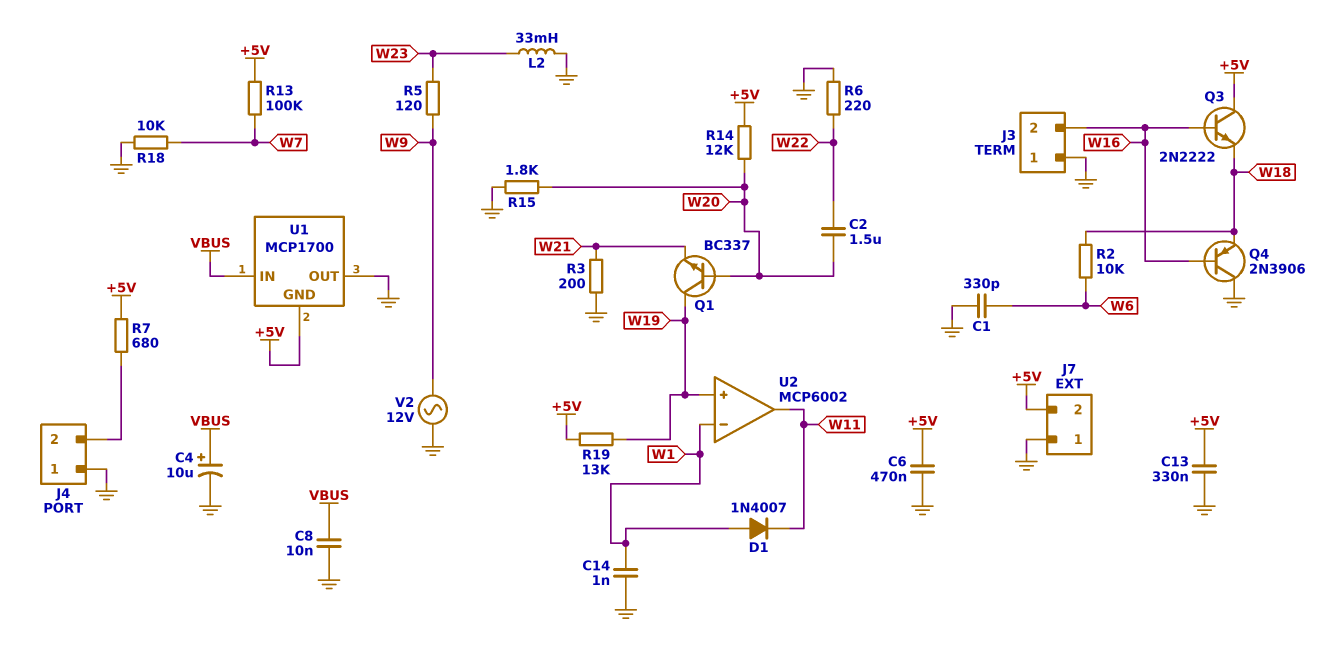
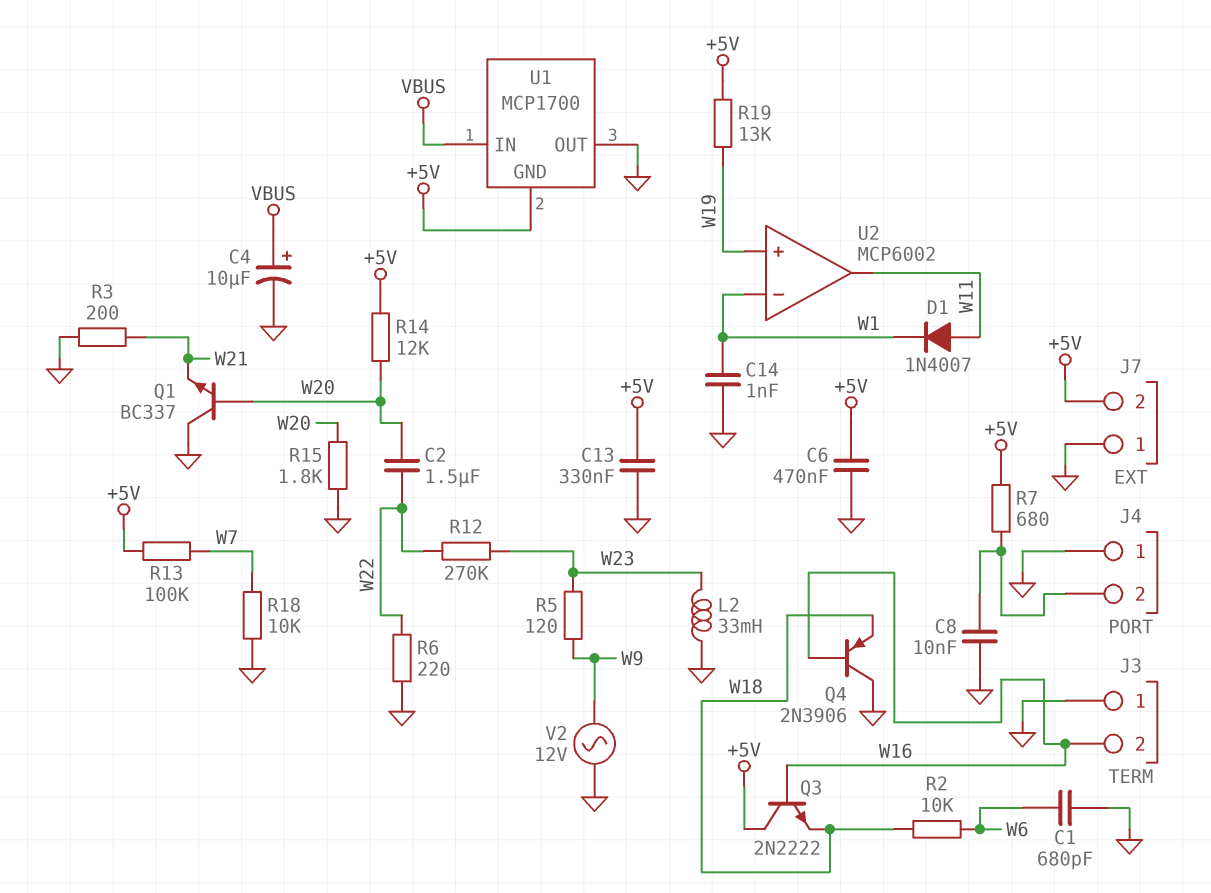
C1: 330pF (GND, W6) -> 680pF (GND, W6)
C8: 10nF (GND, VBUS) -> 10nF (GND, J4/2)
D1: diode 1N4007 (A W1, K W11) -> diode 1N4007 (A W11, K W1)
Q1: NPN BC337 (B W20, C W19, E W21) -> NPN BC337 (B W20, C GND, E W21)
R12: none -> 270k (W22, W23)

